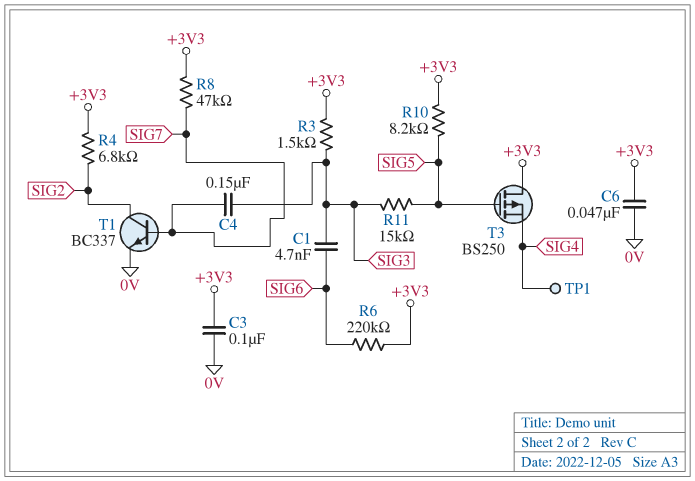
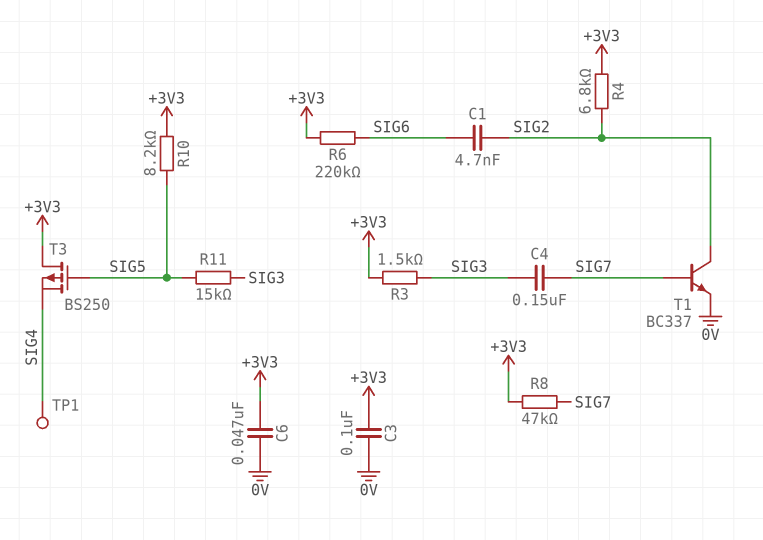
C1: 4.7nF (SIG3, SIG6) -> 4.7nF (SIG2, SIG6)

